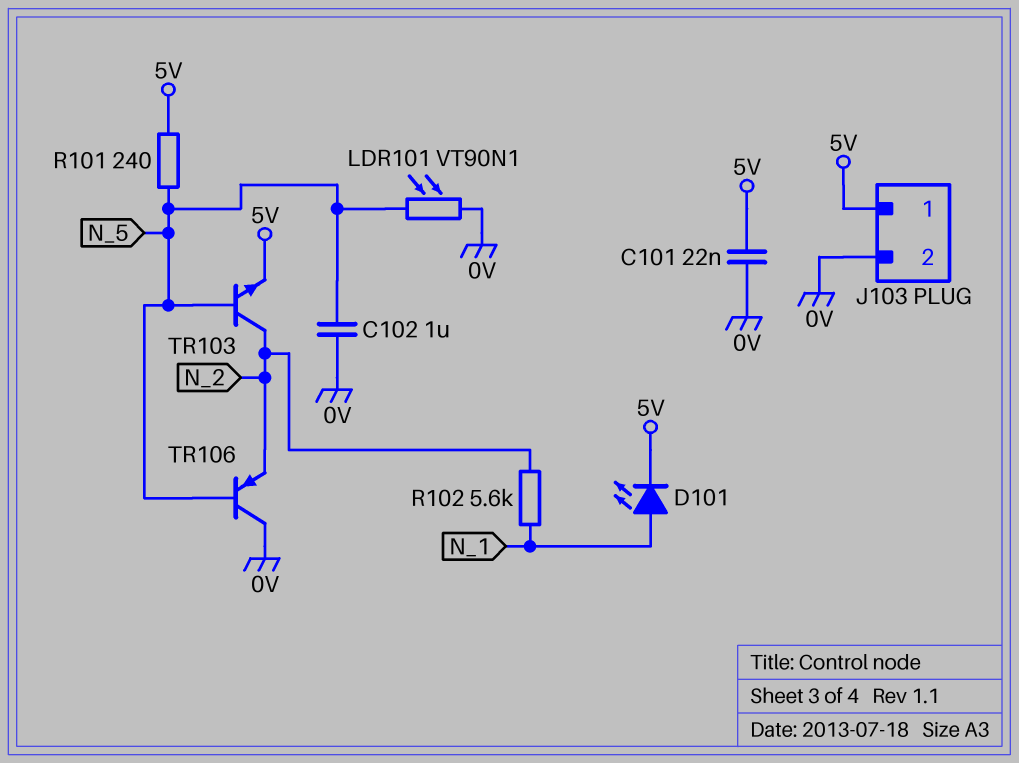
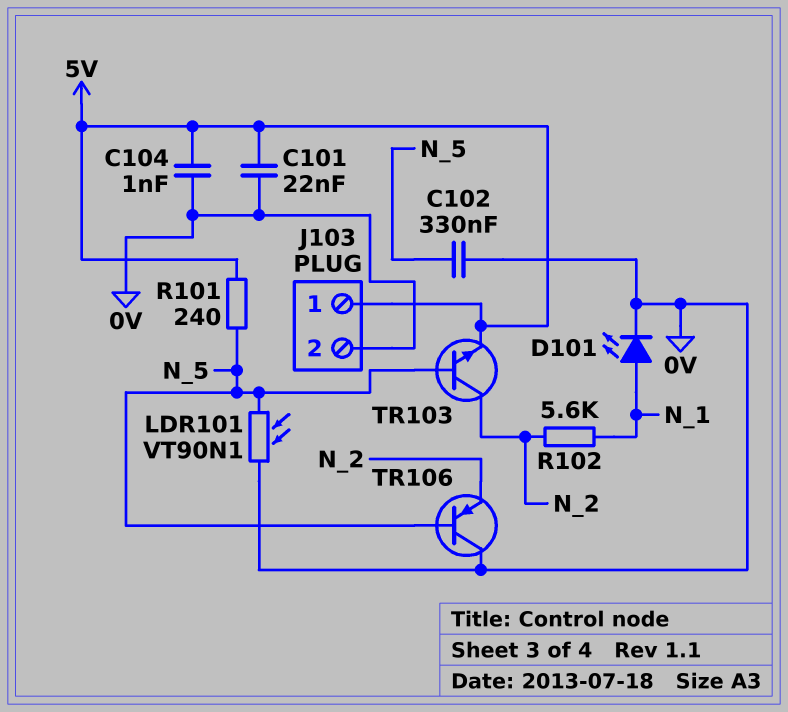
C102: 1uF (0V, N_5) -> 330nF (0V, N_5)
C104: none -> 1nF (0V, 5V)
D101: LED (A N_1, K 5V) -> LED (A N_1, K 0V)

